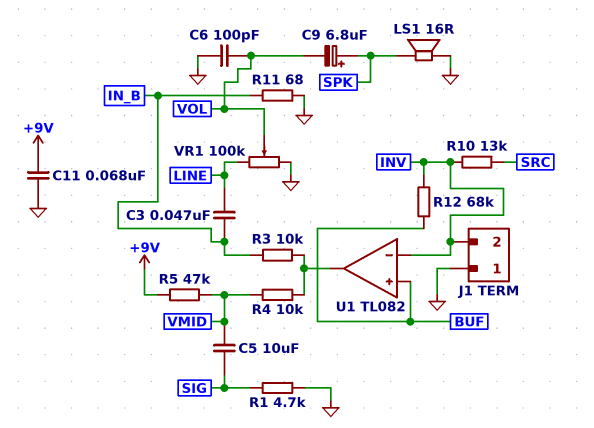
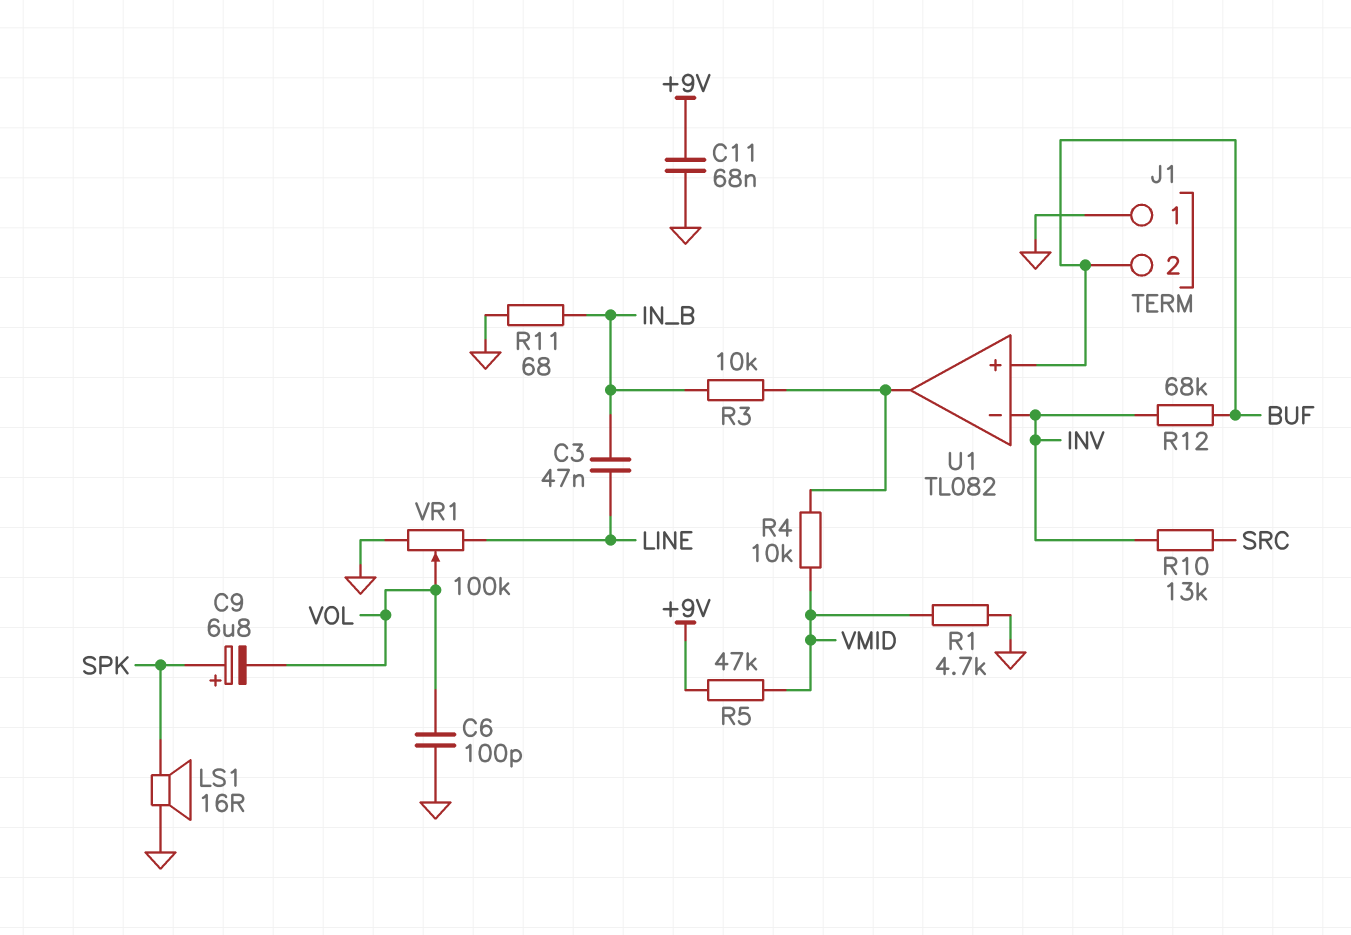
C5: 10uF (SIG, VMID) -> none
J1 pin 2: INV -> BUF
R1: 4.7k (GND, SIG) -> 4.7k (GND, VMID)

